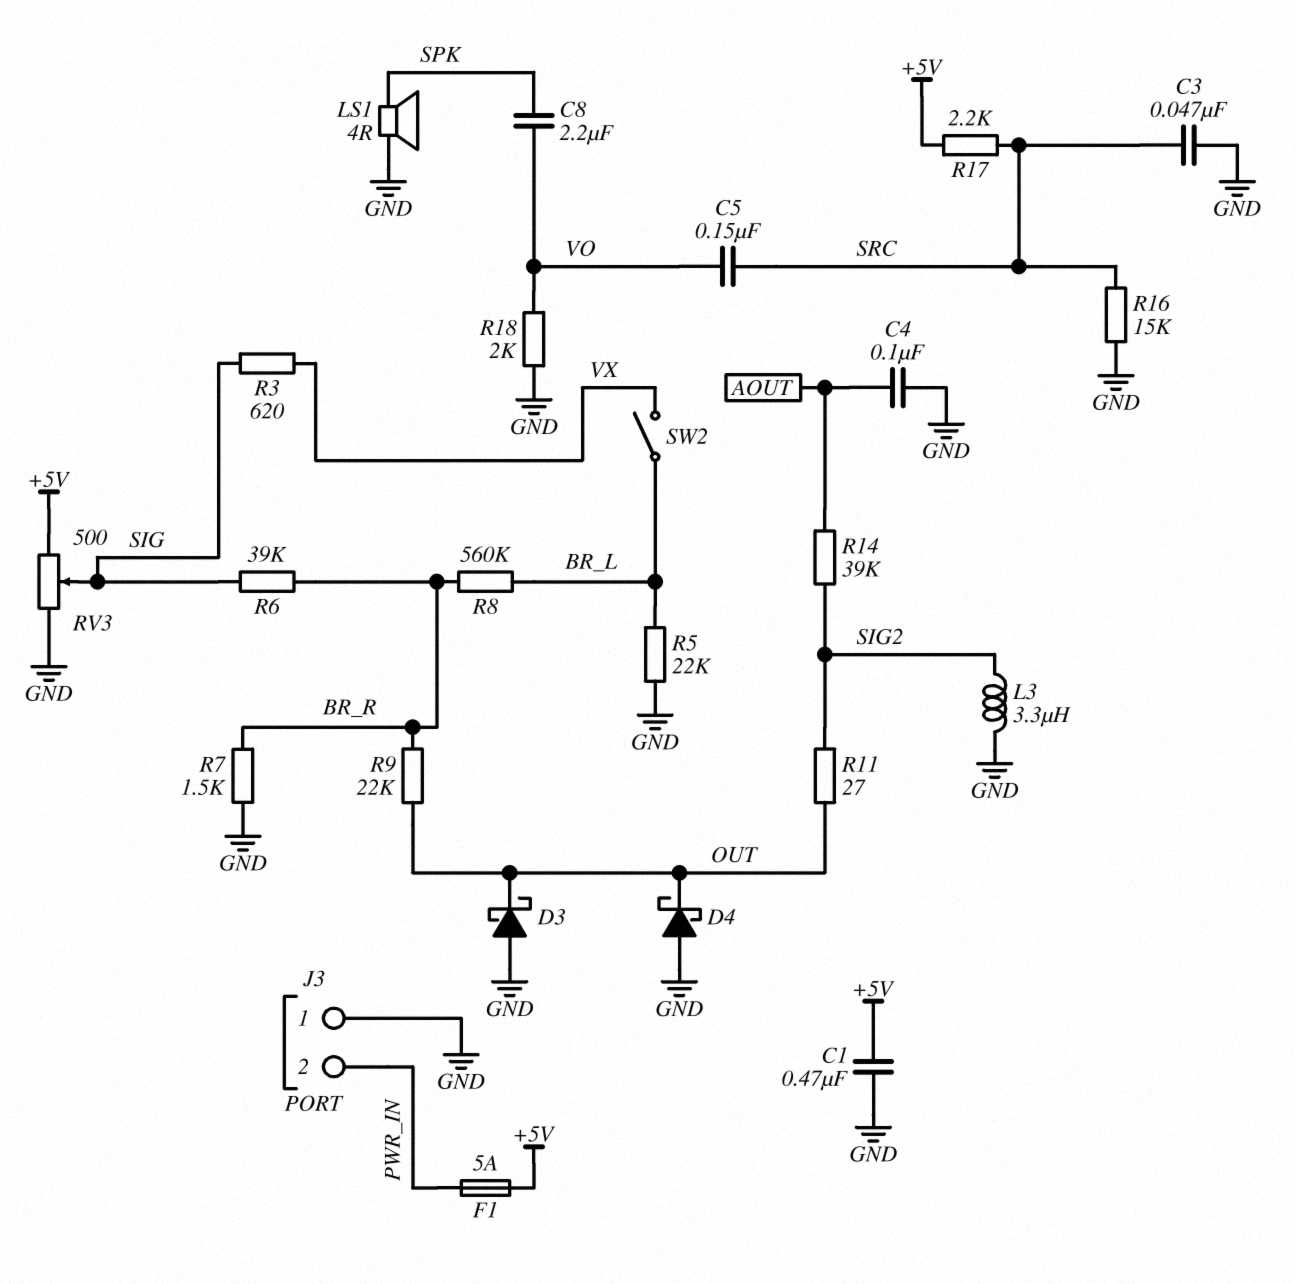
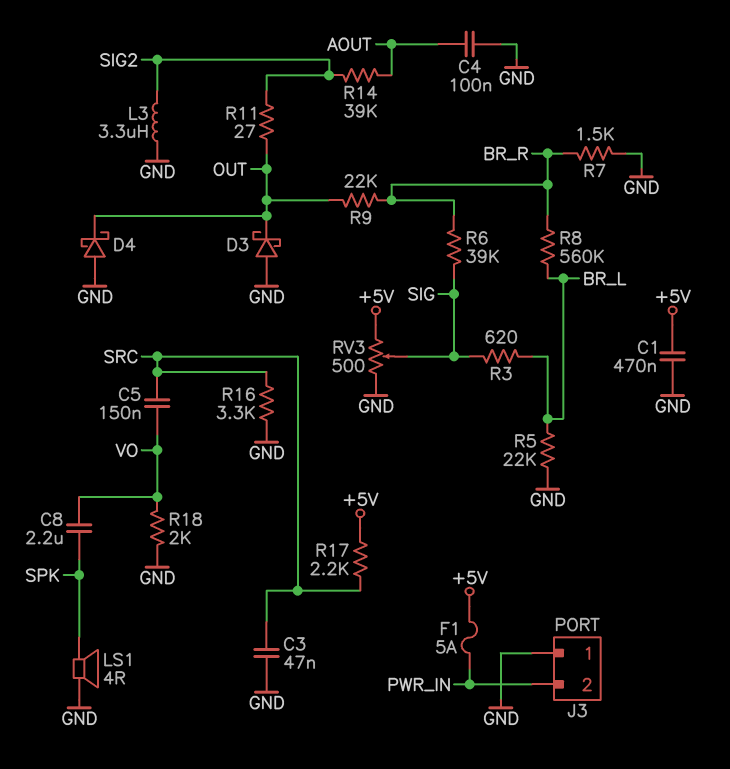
R3: 620 (SIG, VX) -> 620 (BR_L, SIG)
R16: 15k (GND, SRC) -> 3.3k (GND, SRC)
SW2: switch (BR_L, VX) -> none

